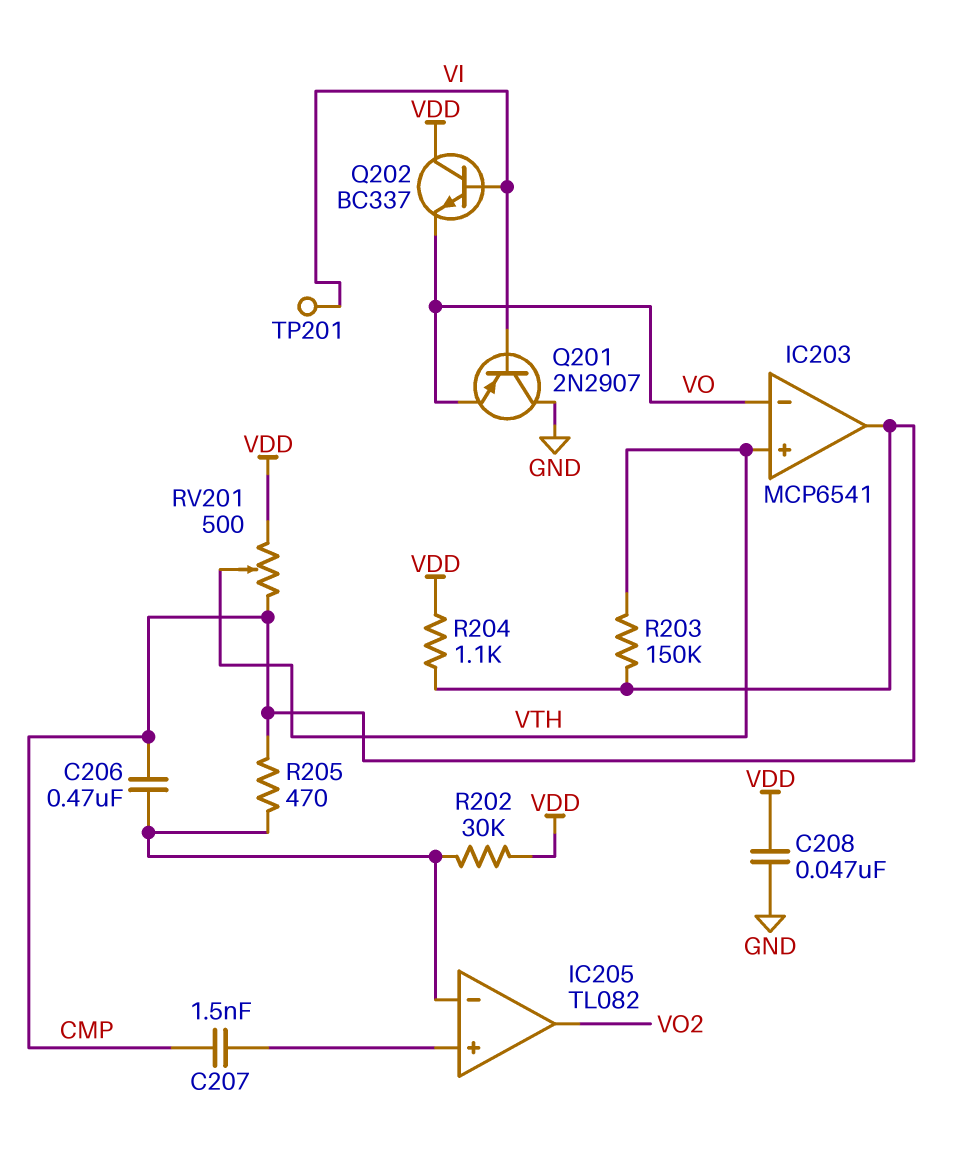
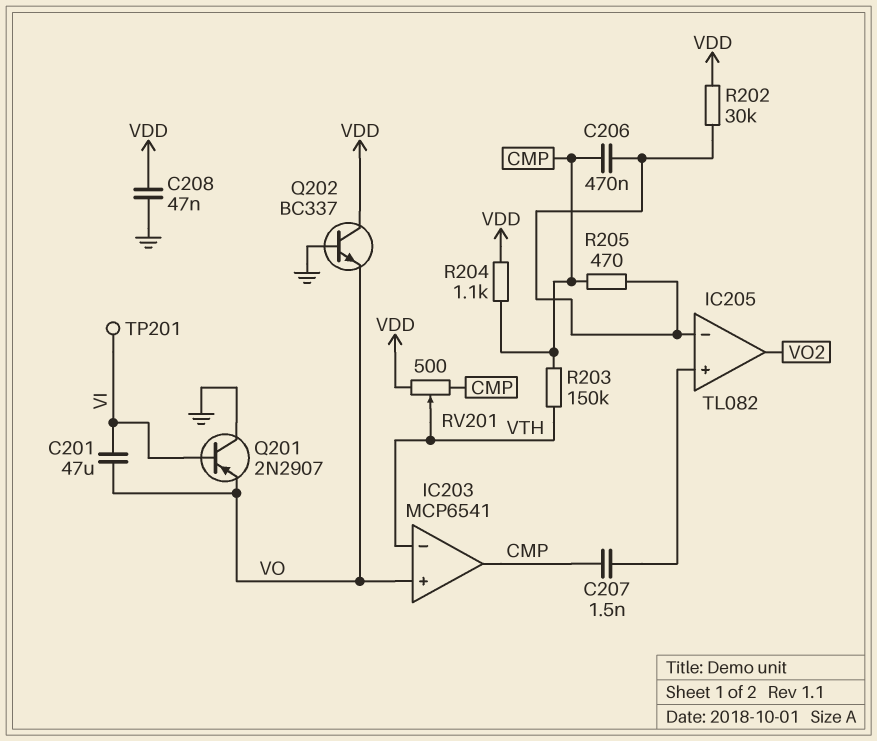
C201: none -> 47uF (VI, VO)
IC203 pin in+: VTH -> VO
IC203 pin in-: VO -> VTH
Q202: NPN BC337 (B VI, C VDD, E VO) -> NPN BC337 (B GND, C VDD, E VO)

